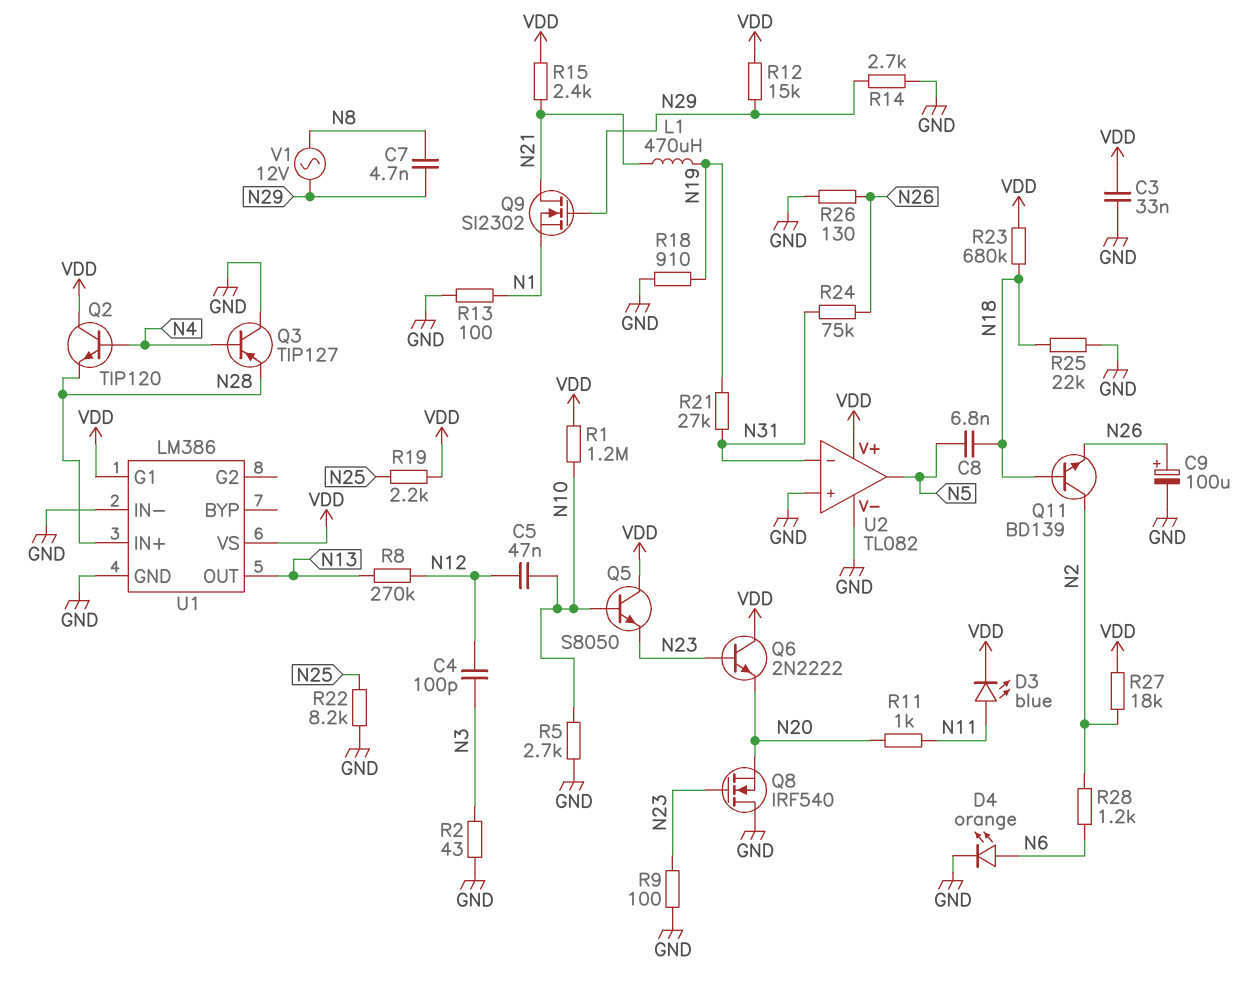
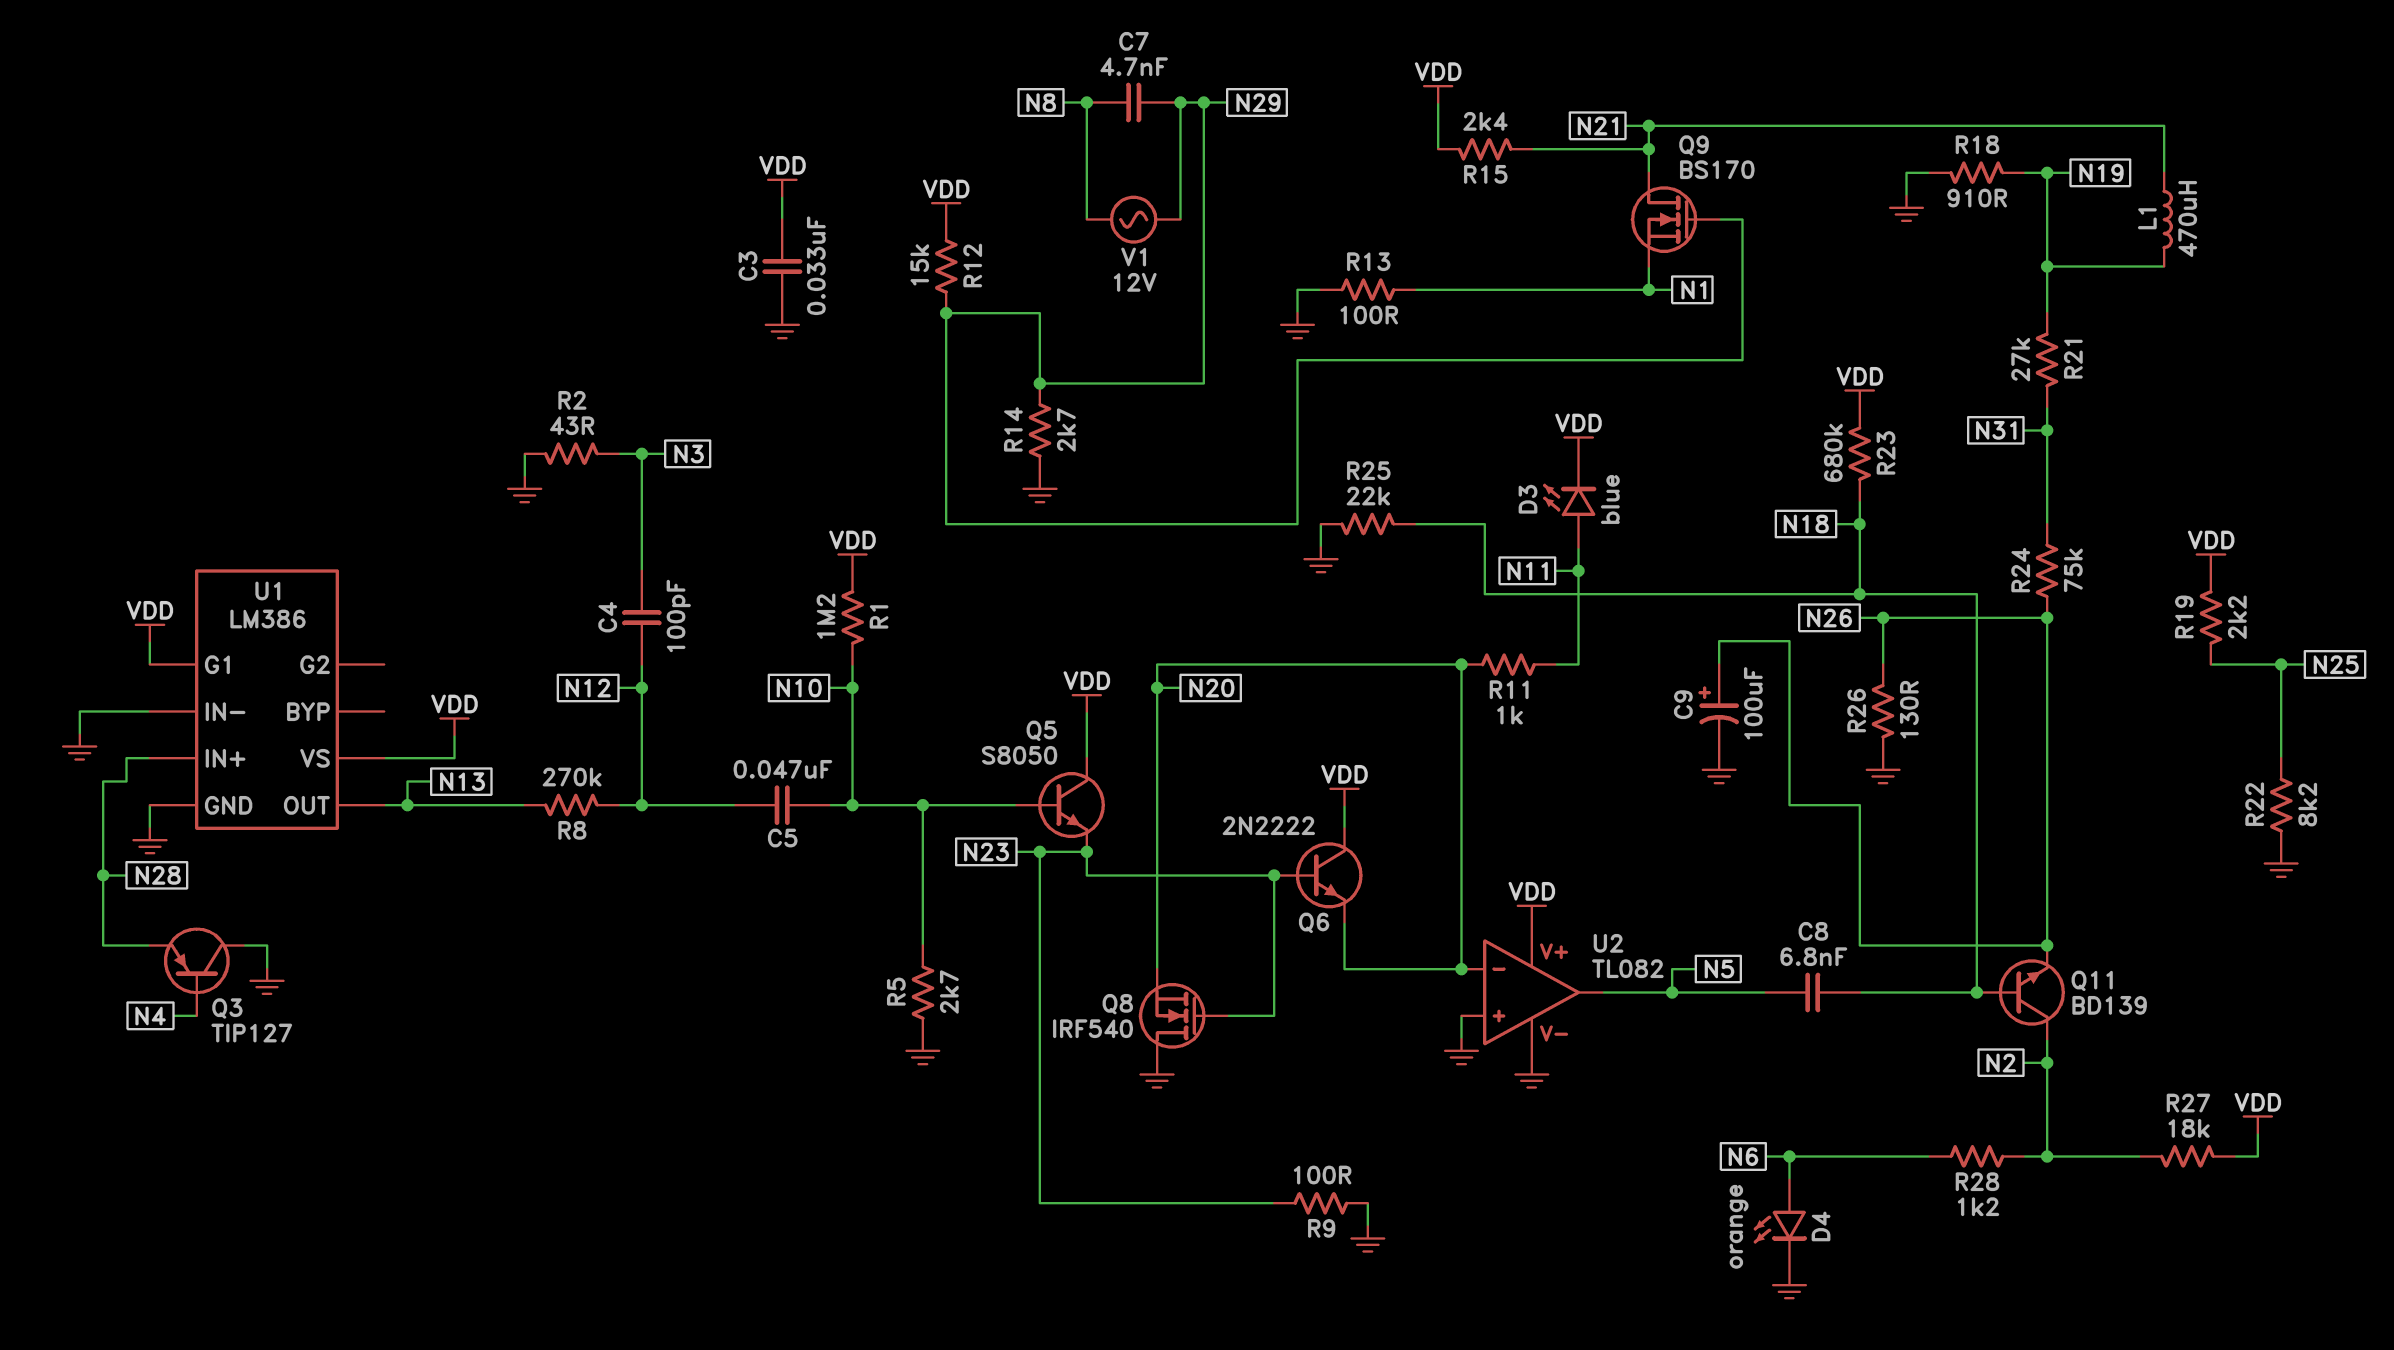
Q2: NPN TIP120 (B N4, C VDD, E N28) -> none
Q9: NMOS SI2302 (G N29, D N21, S N1) -> NMOS BS170 (G N29, D N21, S N1)
U2 pin in-: N31 -> N20

